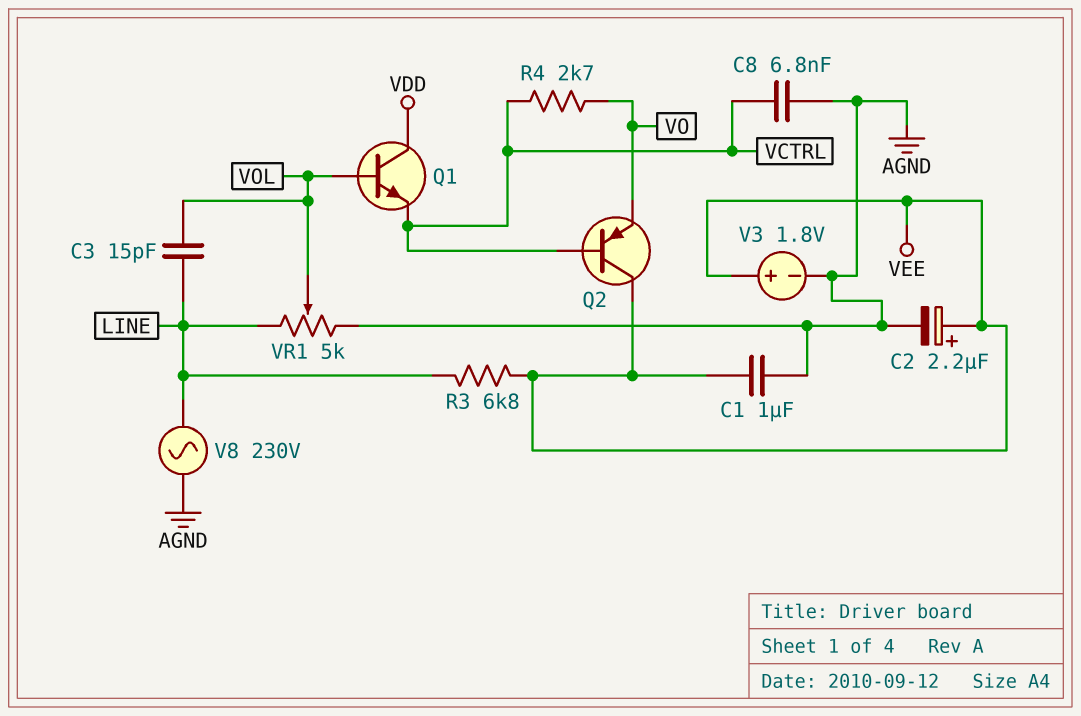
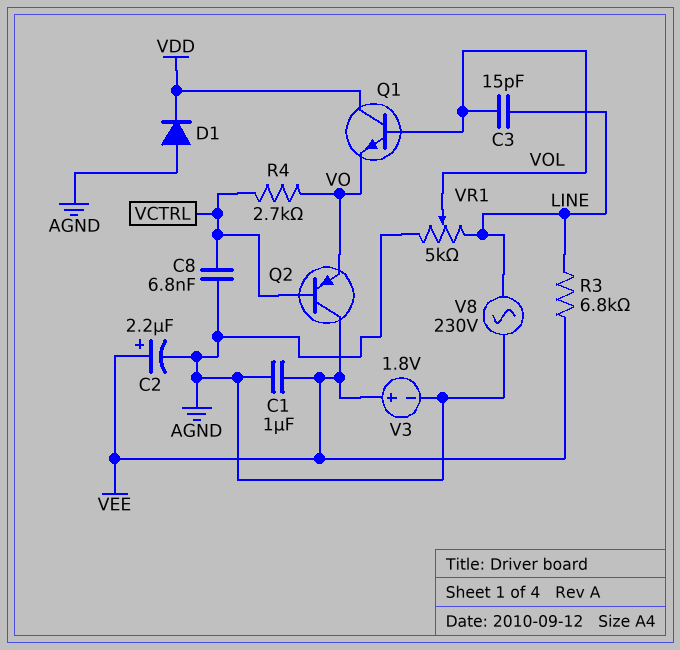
D1: none -> diode (A AGND, K VDD)
Q1: NPN (B VOL, C VDD, E VCTRL) -> NPN (B VOL, C VDD, E VO)

